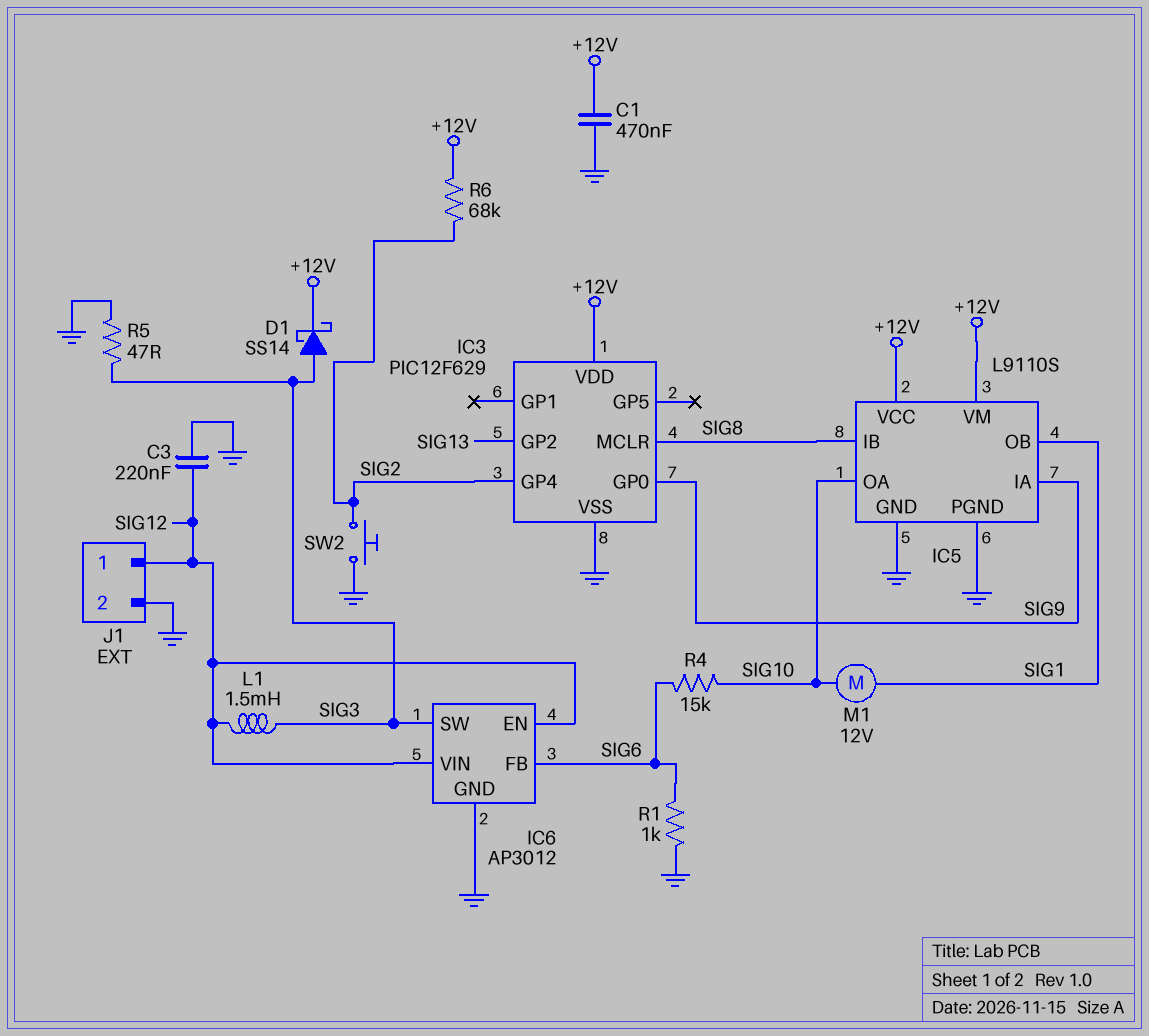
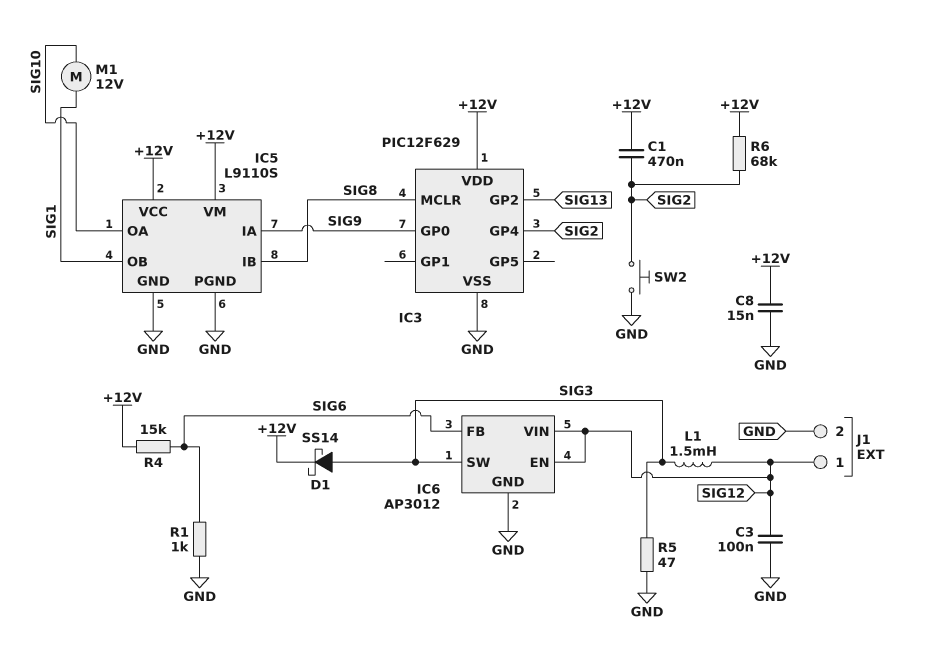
C1: 470nF (+12V, GND) -> 470nF (+12V, SIG2)
C3: 220nF (GND, SIG12) -> 100nF (GND, SIG12)
C8: none -> 15nF (+12V, GND)
R4: 15k (SIG6, SIG10) -> 15k (+12V, SIG6)

